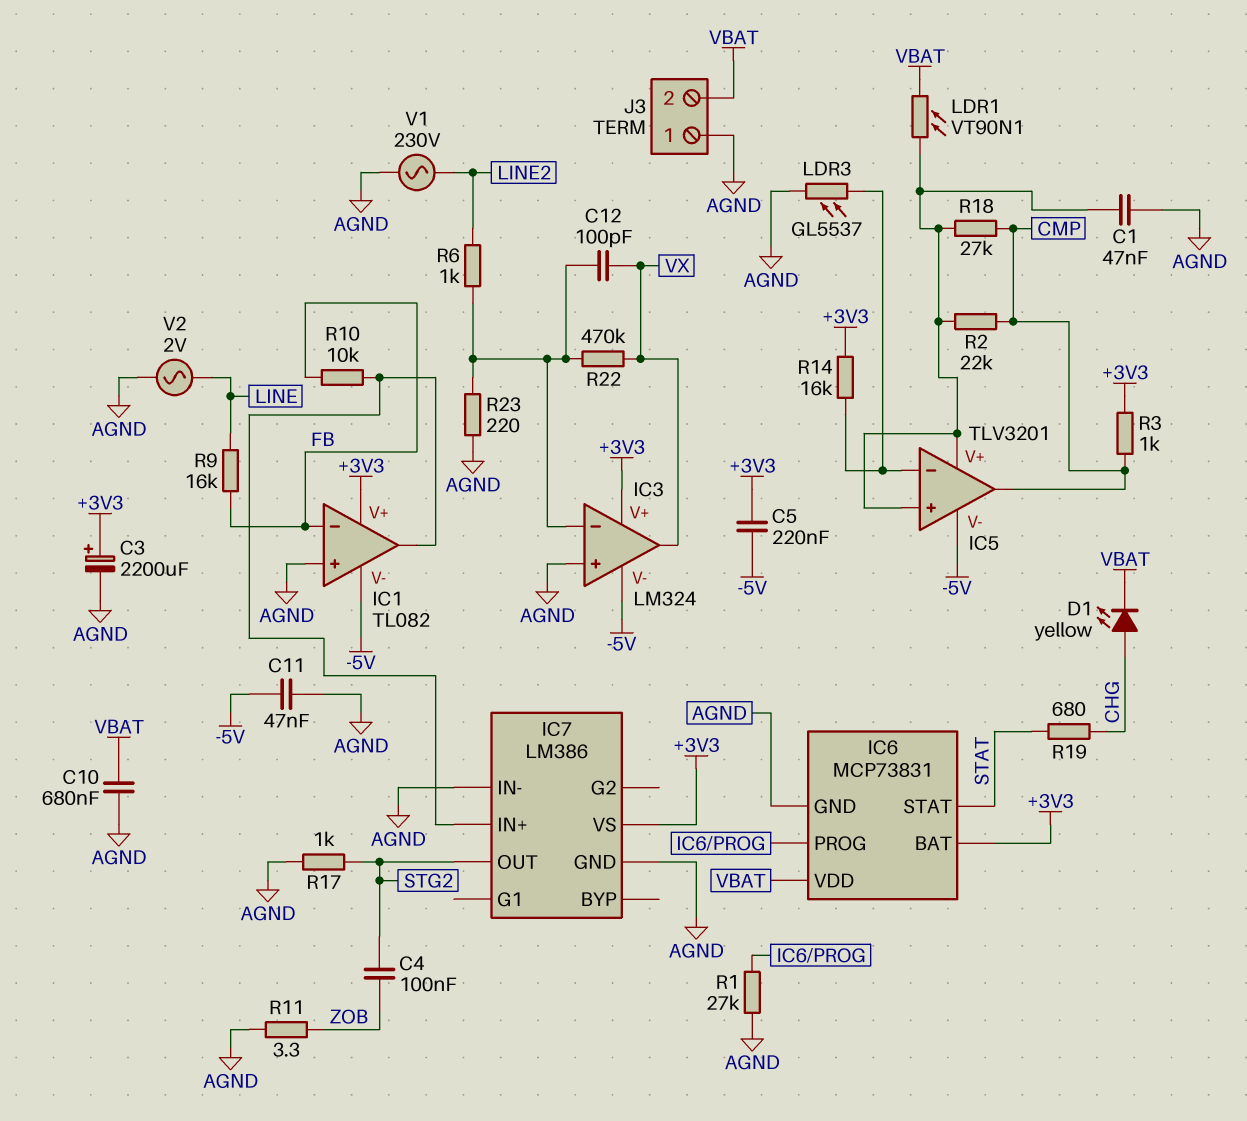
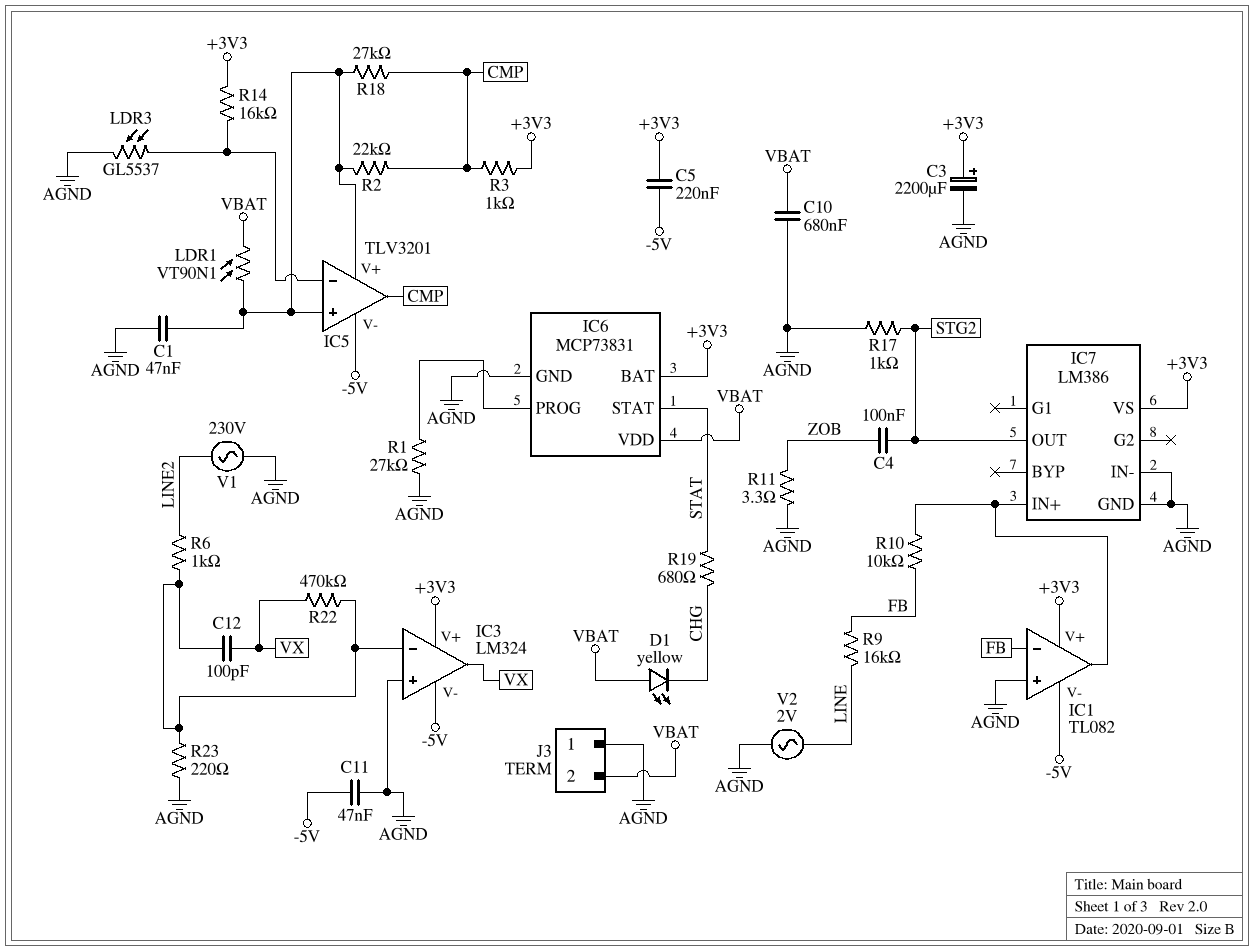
D1: LED yellow (A CHG, K VBAT) -> LED yellow (A VBAT, K CHG)

